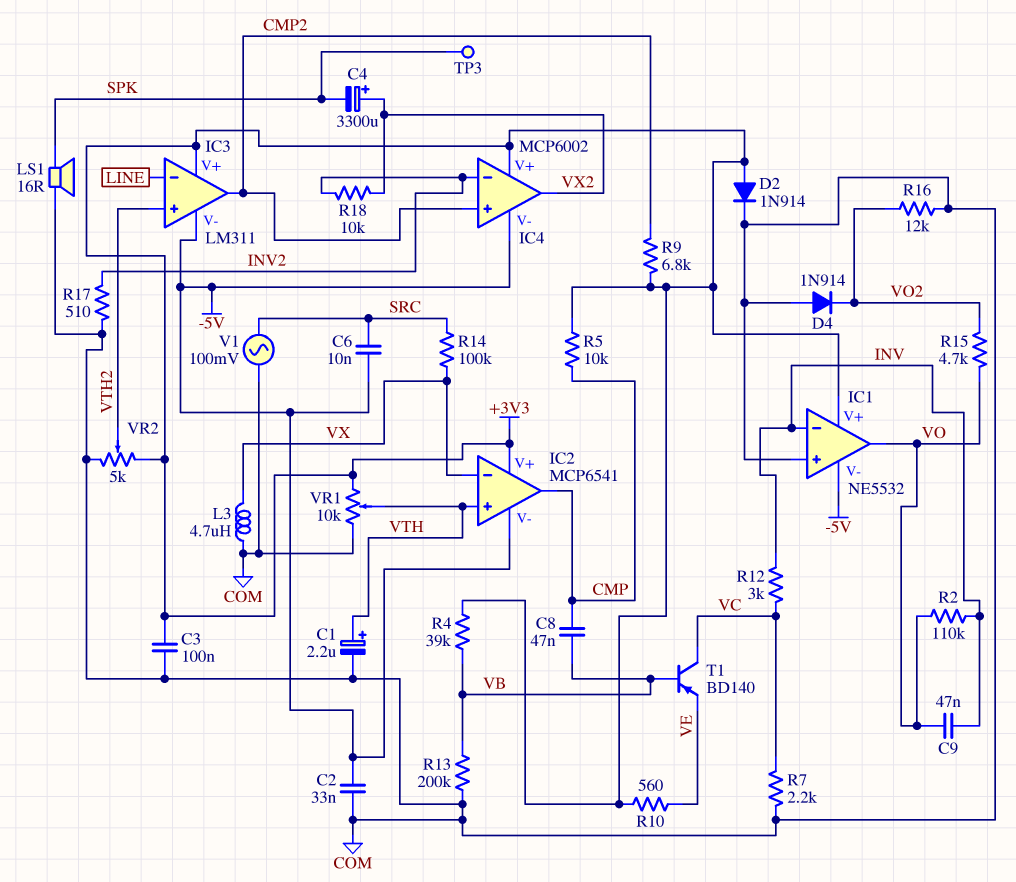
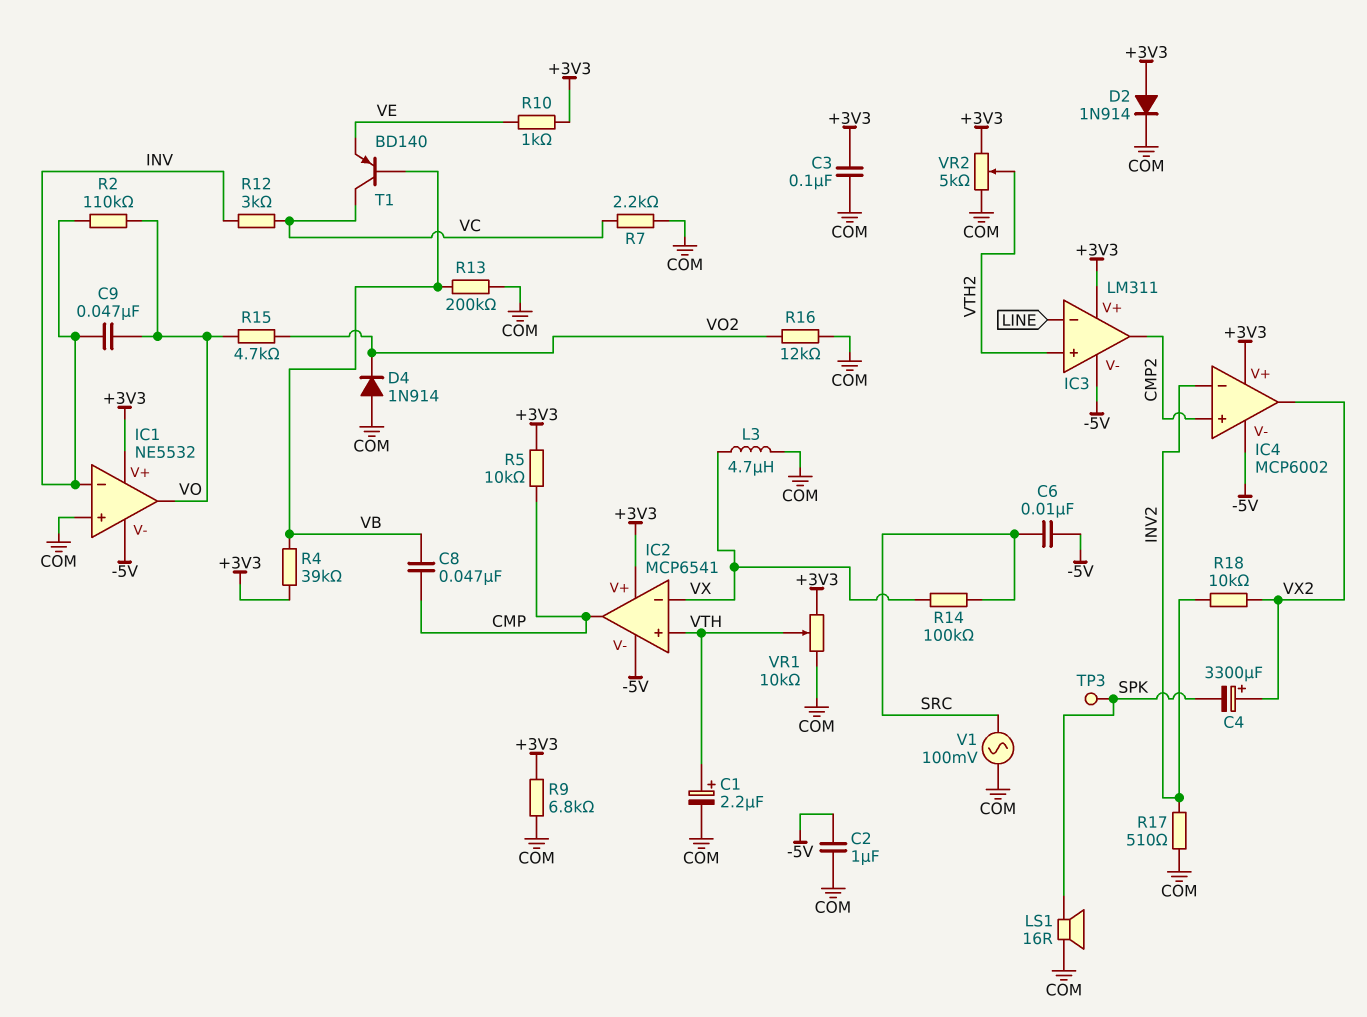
C2: 33nF (-5V, COM) -> 1uF (-5V, COM)
R9: 6.8k (+3V3, CMP2) -> 6.8k (+3V3, COM)
R10: 560 (+3V3, VE) -> 1k (+3V3, VE)

